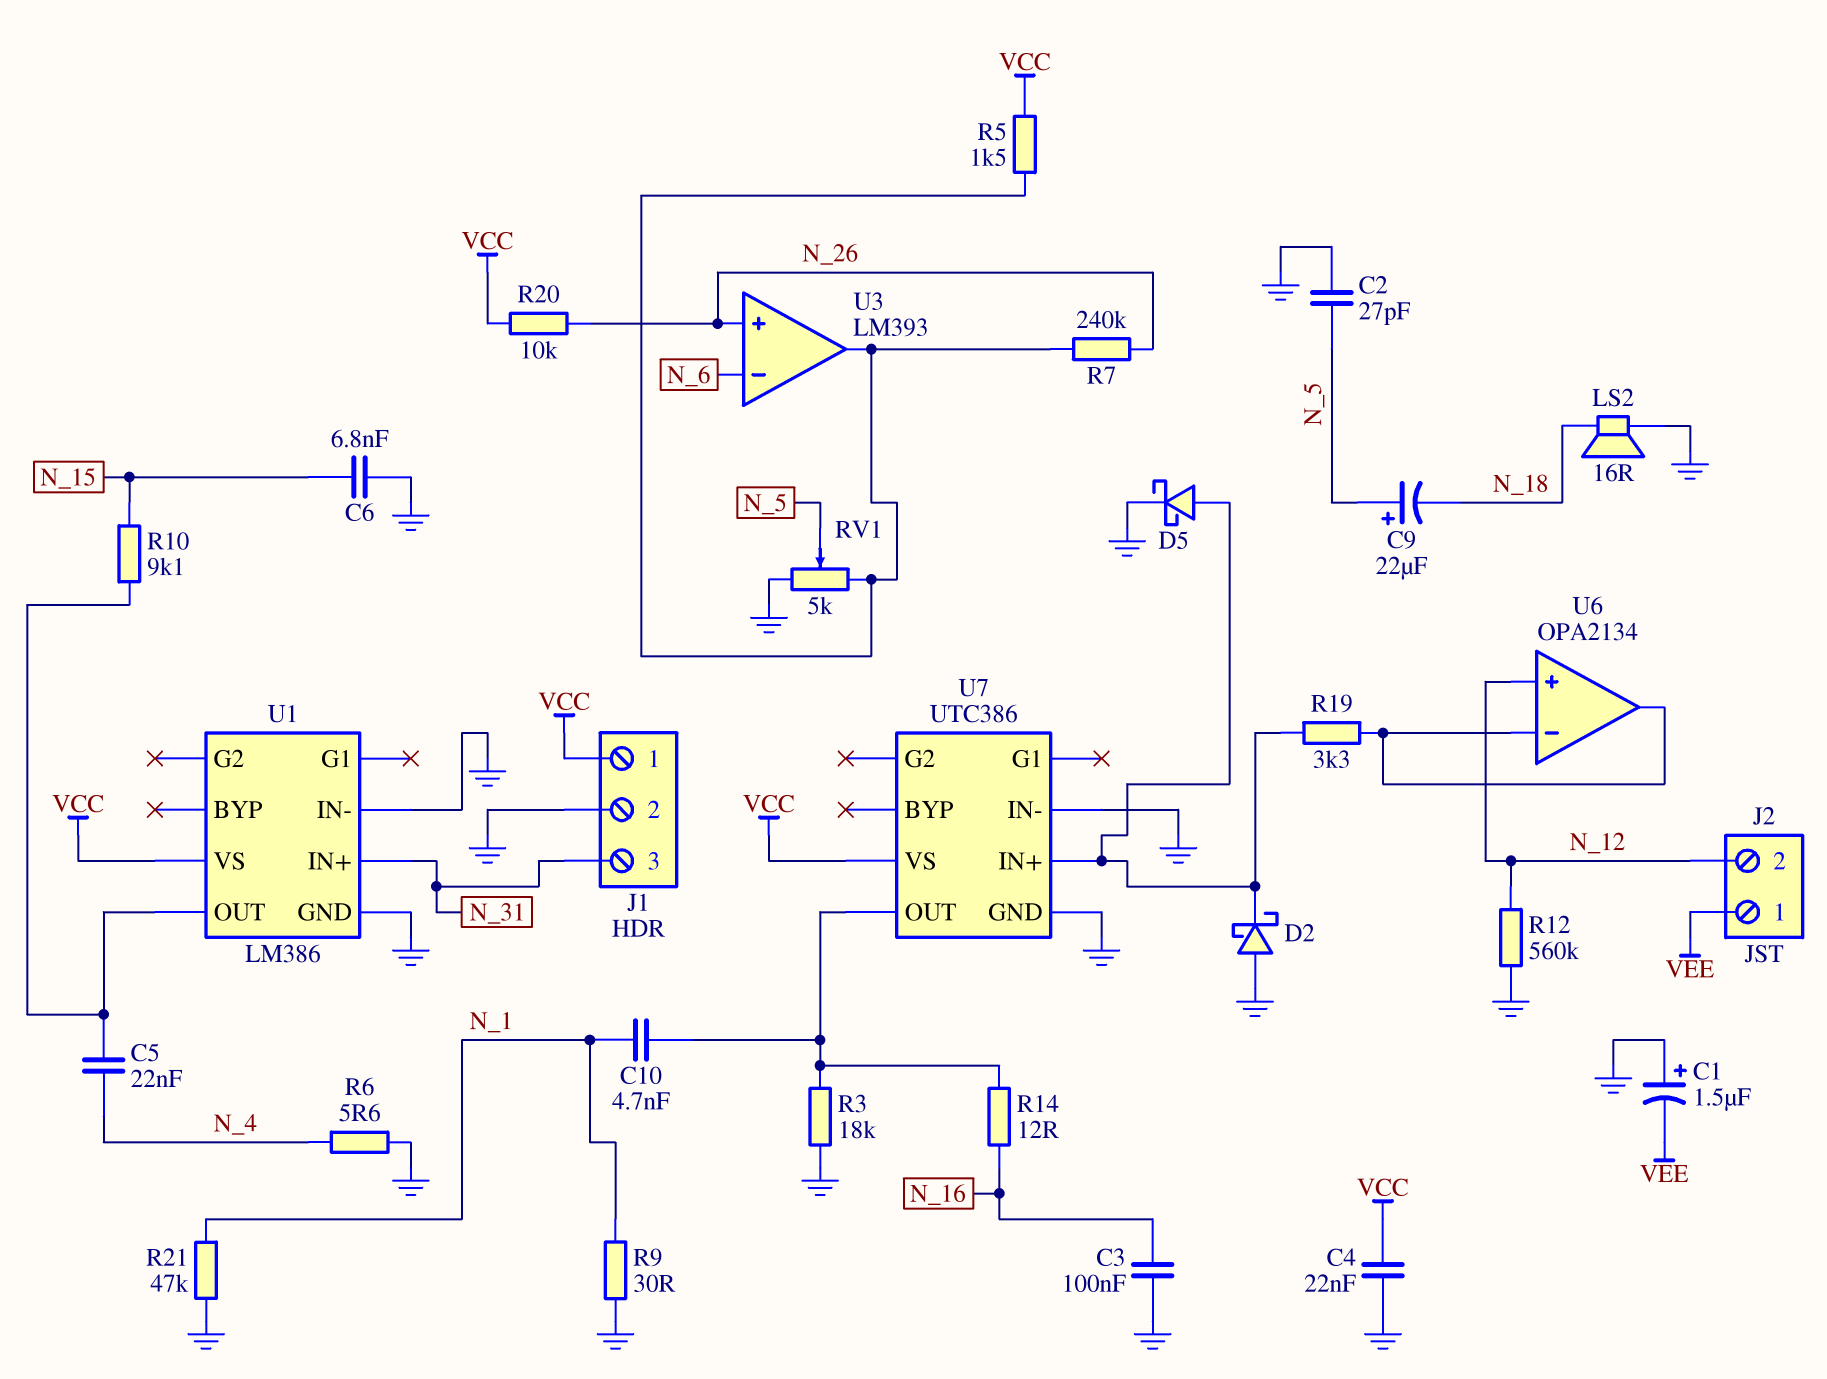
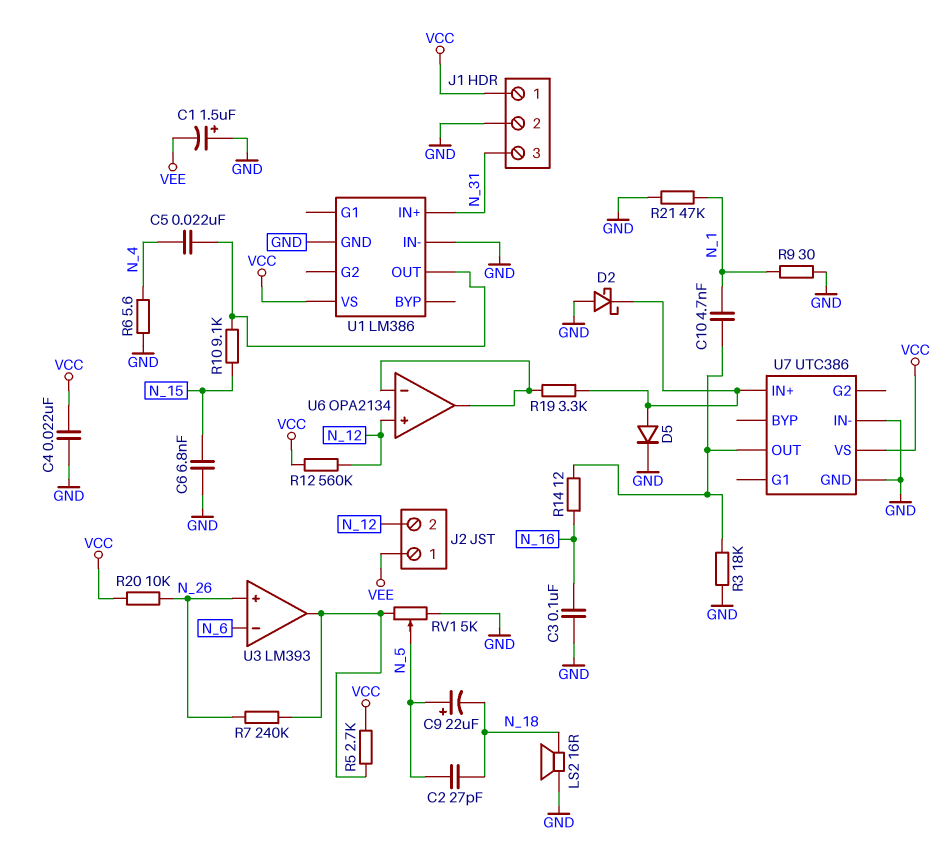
C2: 27pF (GND, N_5) -> 27pF (N_5, N_18)
D5: schottky (A U7/IN+, K GND) -> diode (A U7/IN+, K GND)
R5: 1.5k (U3/out, VCC) -> 2.7k (U3/out, VCC)
R12: 560k (GND, N_12) -> 560k (N_12, VCC)

